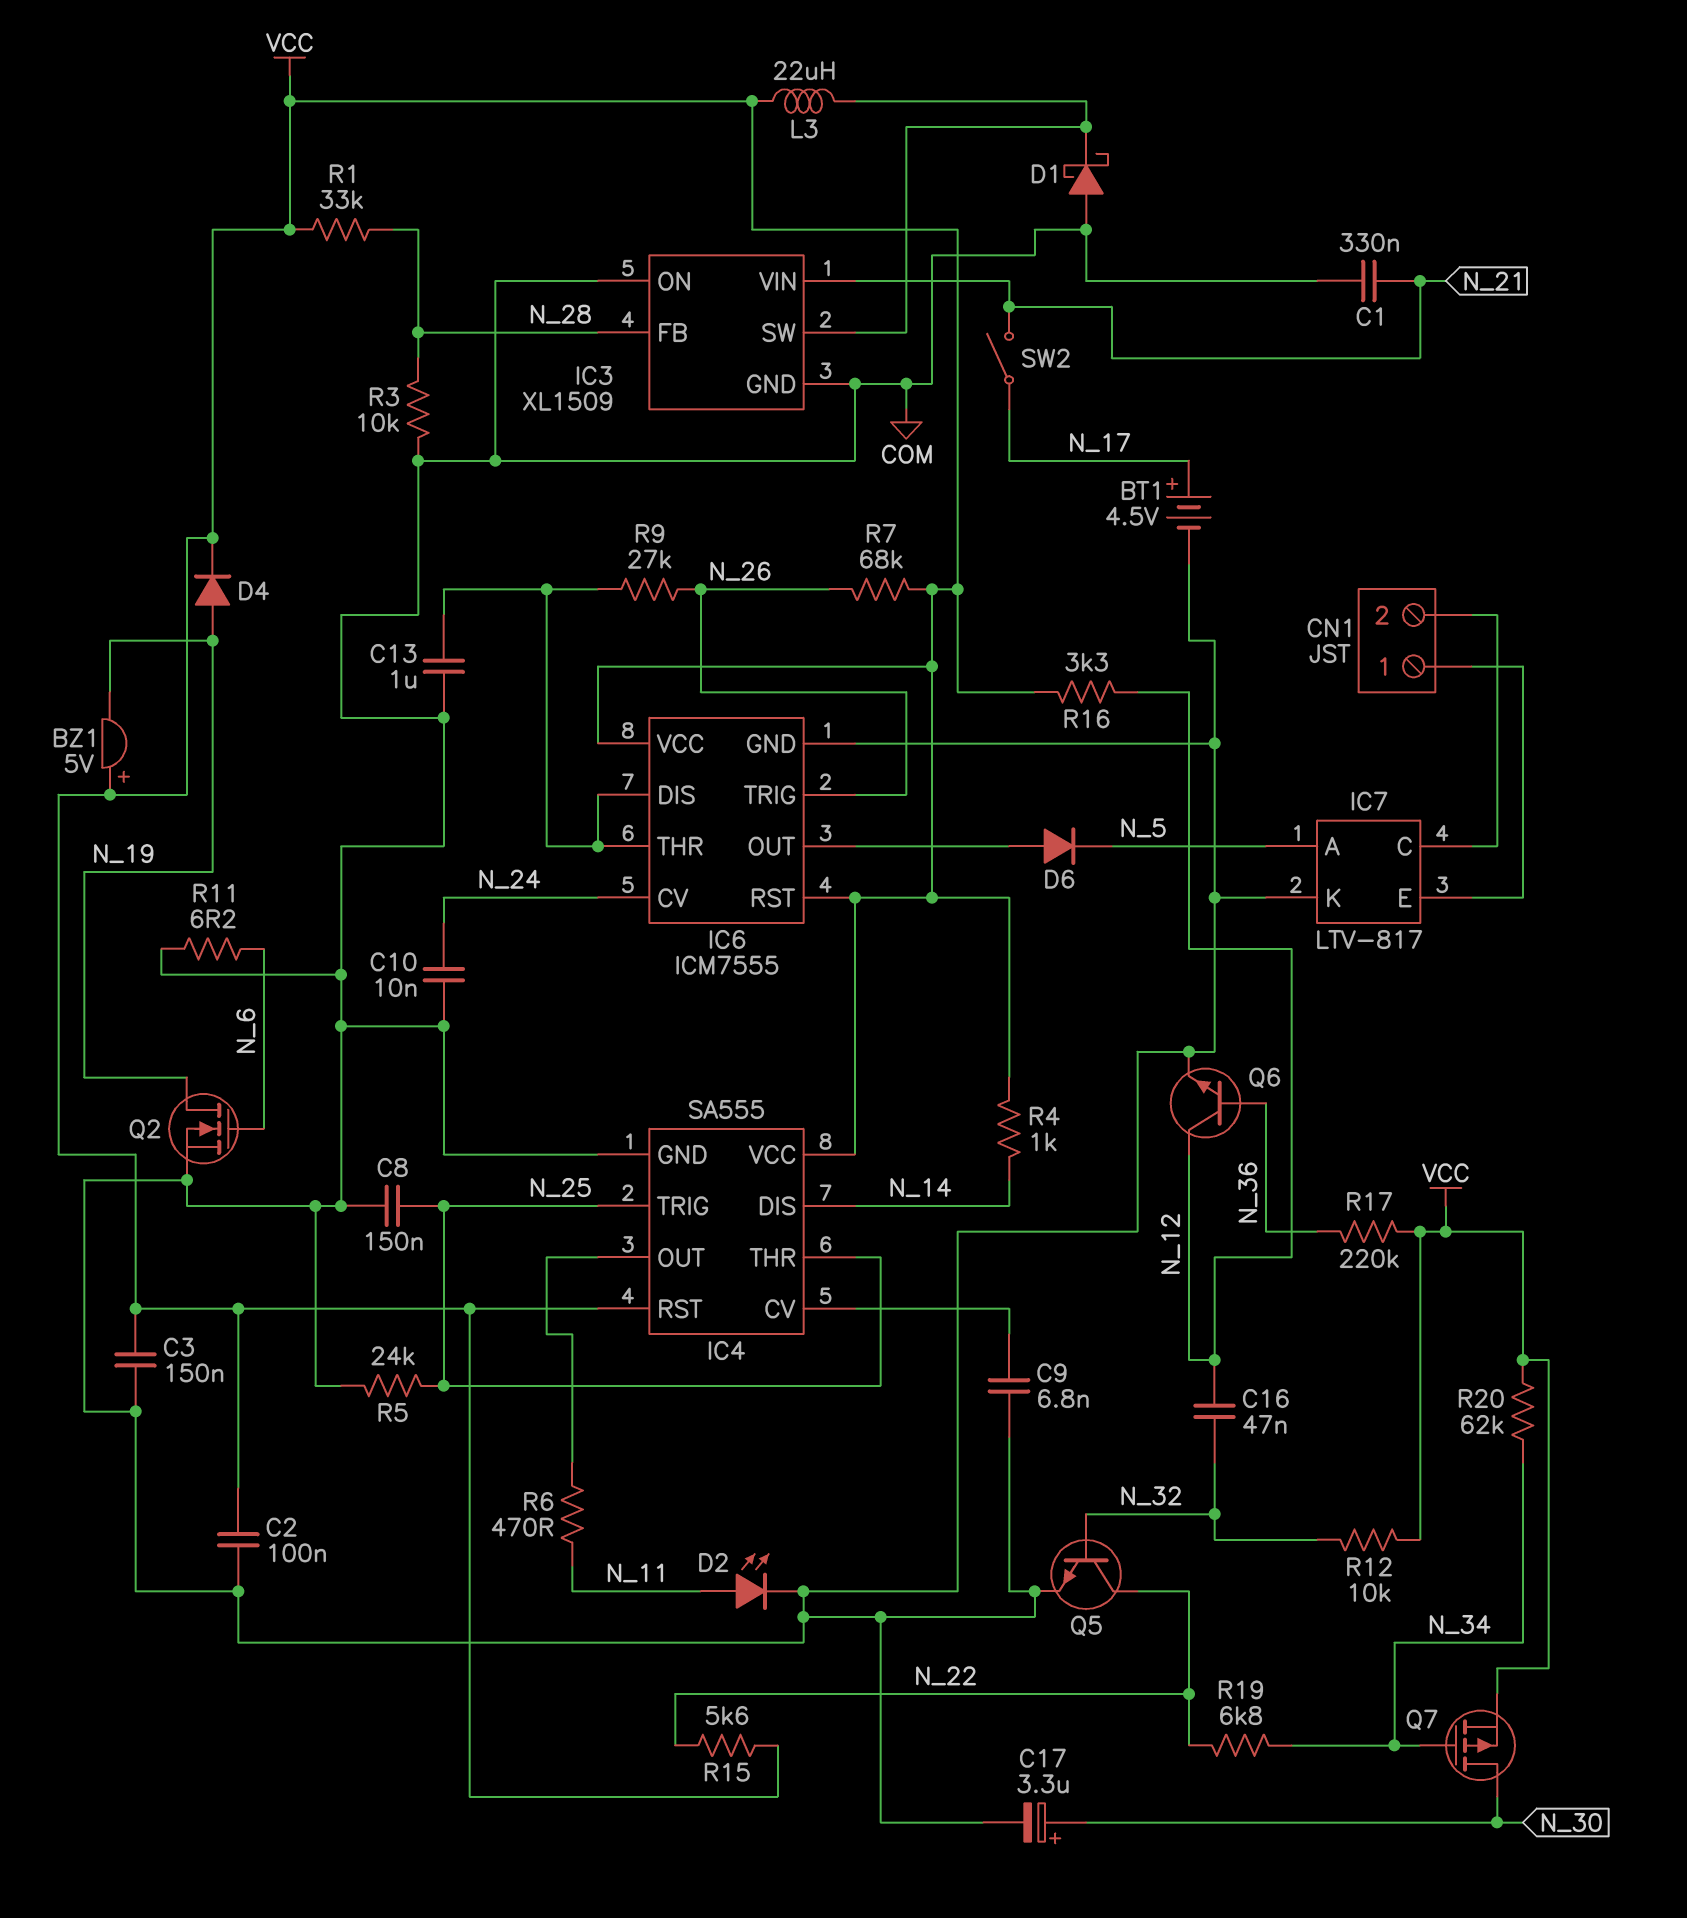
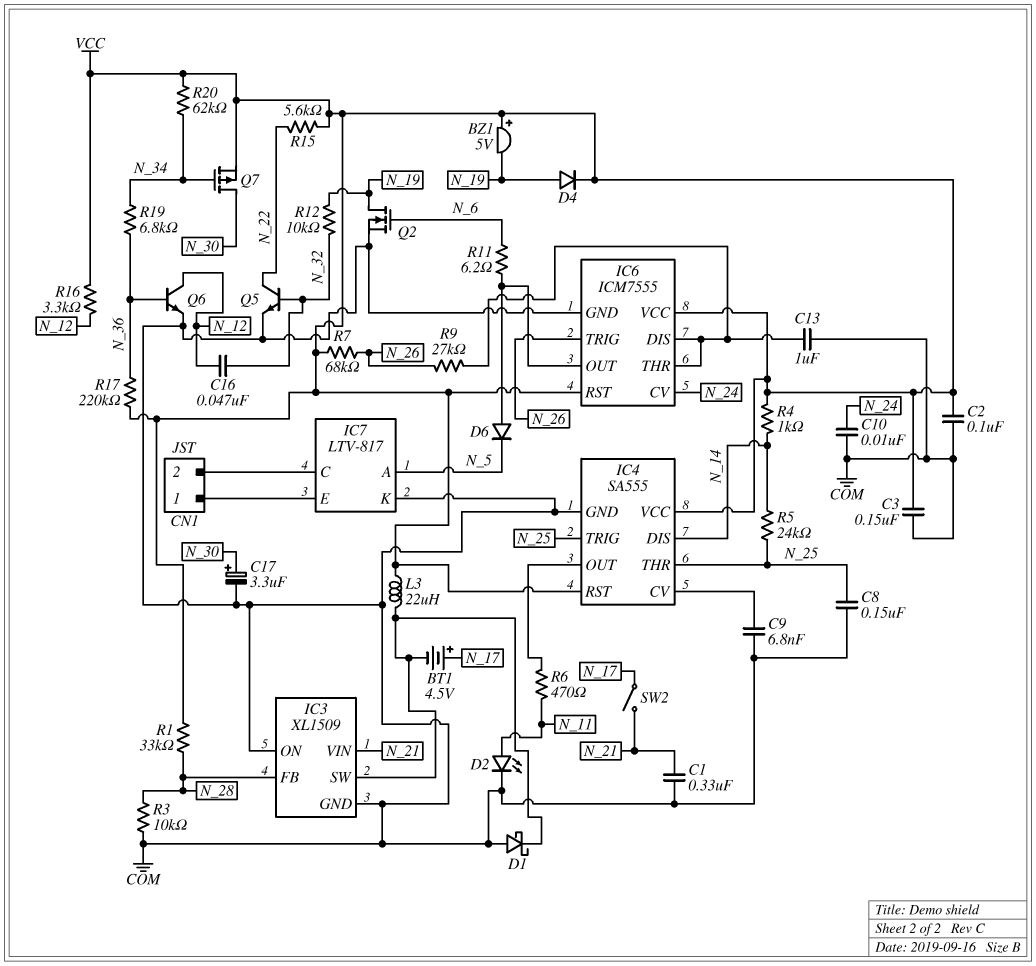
BT1: 4.5V (plus N_17, minus COM) -> 4.5V (plus N_17, minus IC3/SW)
R5: 24k (COM, N_25) -> 24k (N_14, N_25)
R11: 6.2 (COM, N_6) -> 6.2 (IC6/OUT, N_6)
R12: 10k (N_32, VCC) -> 10k (N_19, N_32)
R19: 6.8k (N_22, N_34) -> 6.8k (N_34, N_36)

